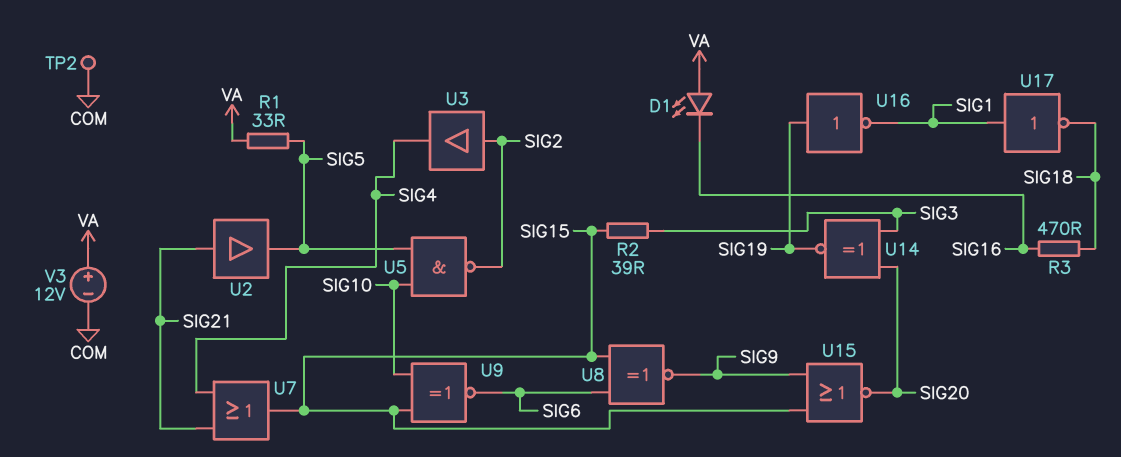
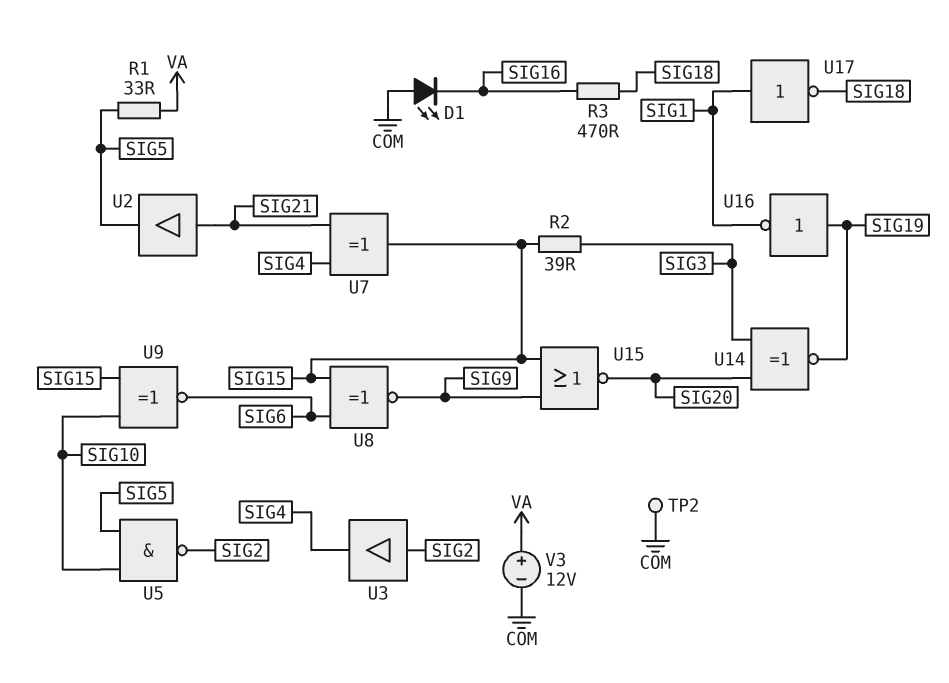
D1: LED (A VA, K SIG16) -> LED (A COM, K SIG16)
U7: OR (in SIG4, in SIG21, out SIG15) -> XOR (in SIG4, in SIG21, out SIG15)

